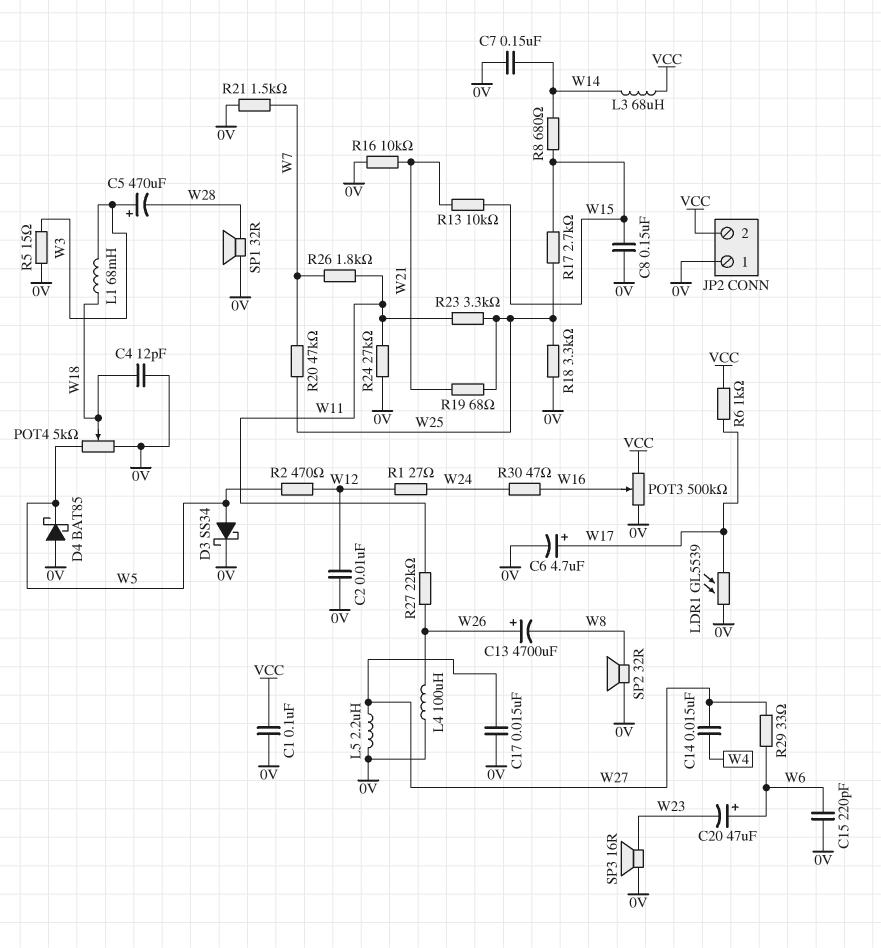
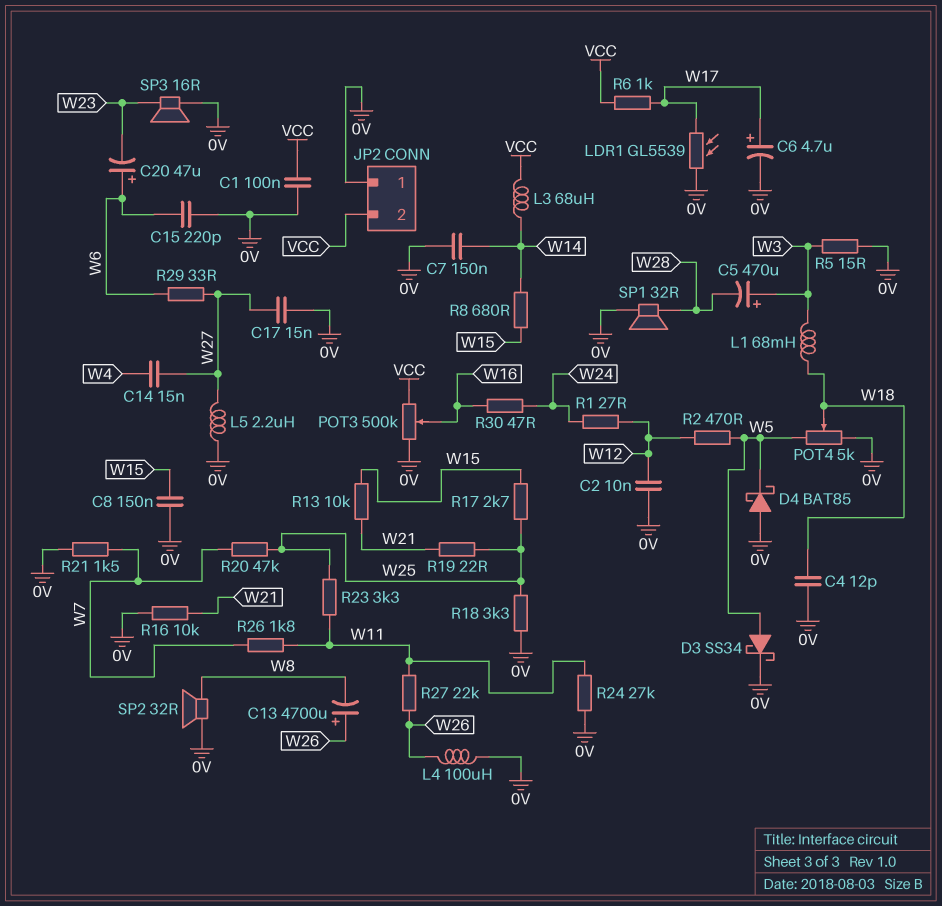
R19: 68 (W21, W25) -> 22 (W21, W25)

